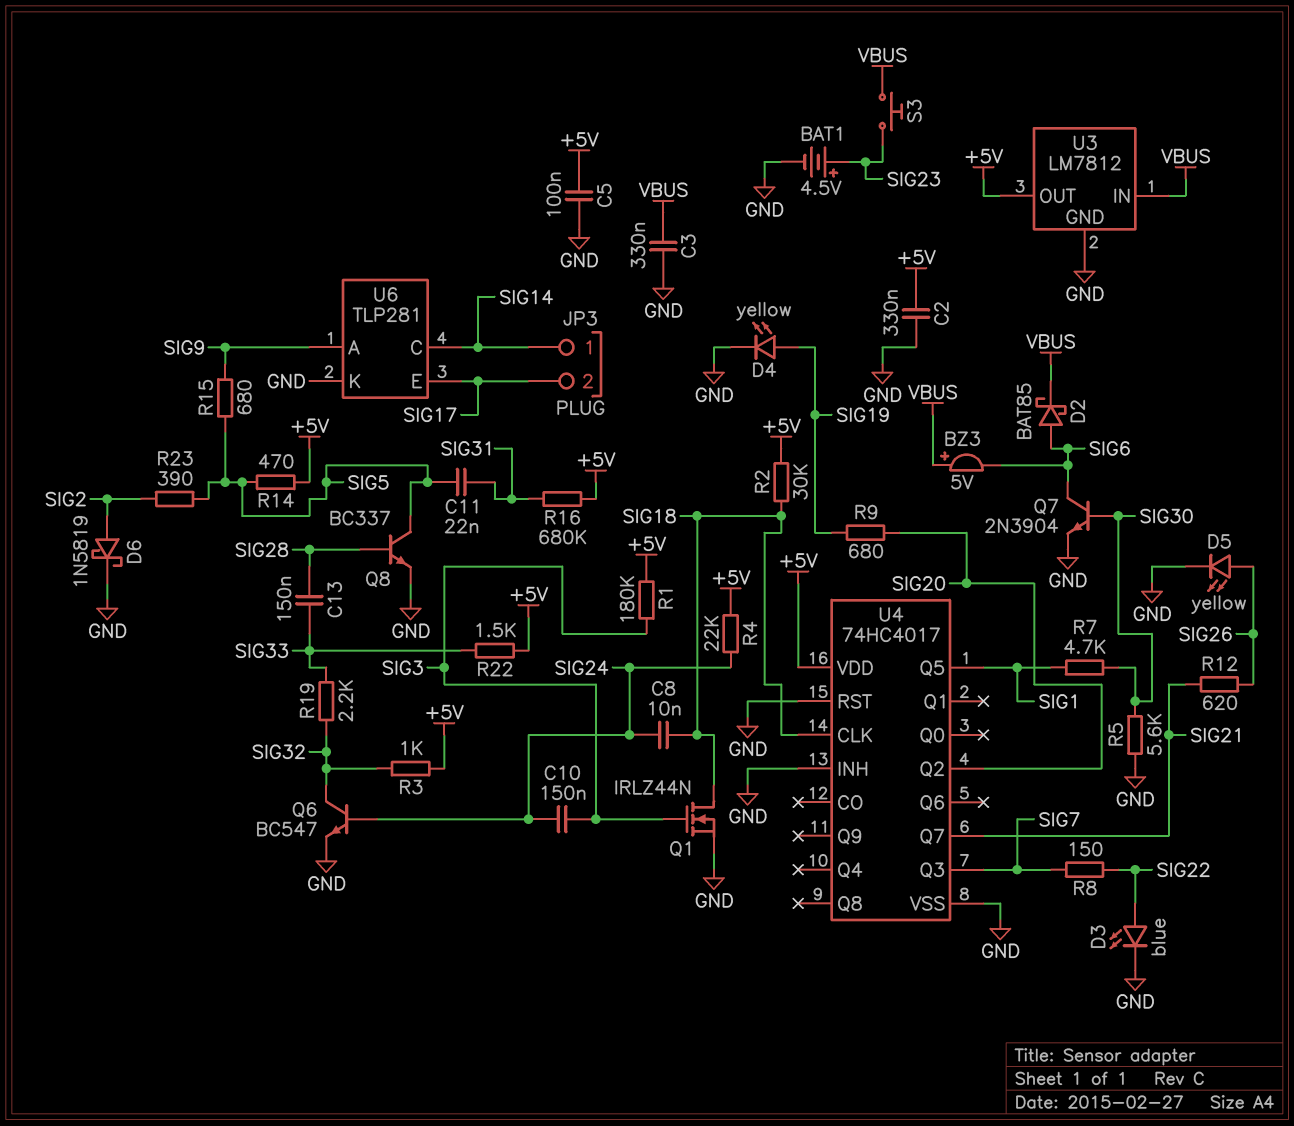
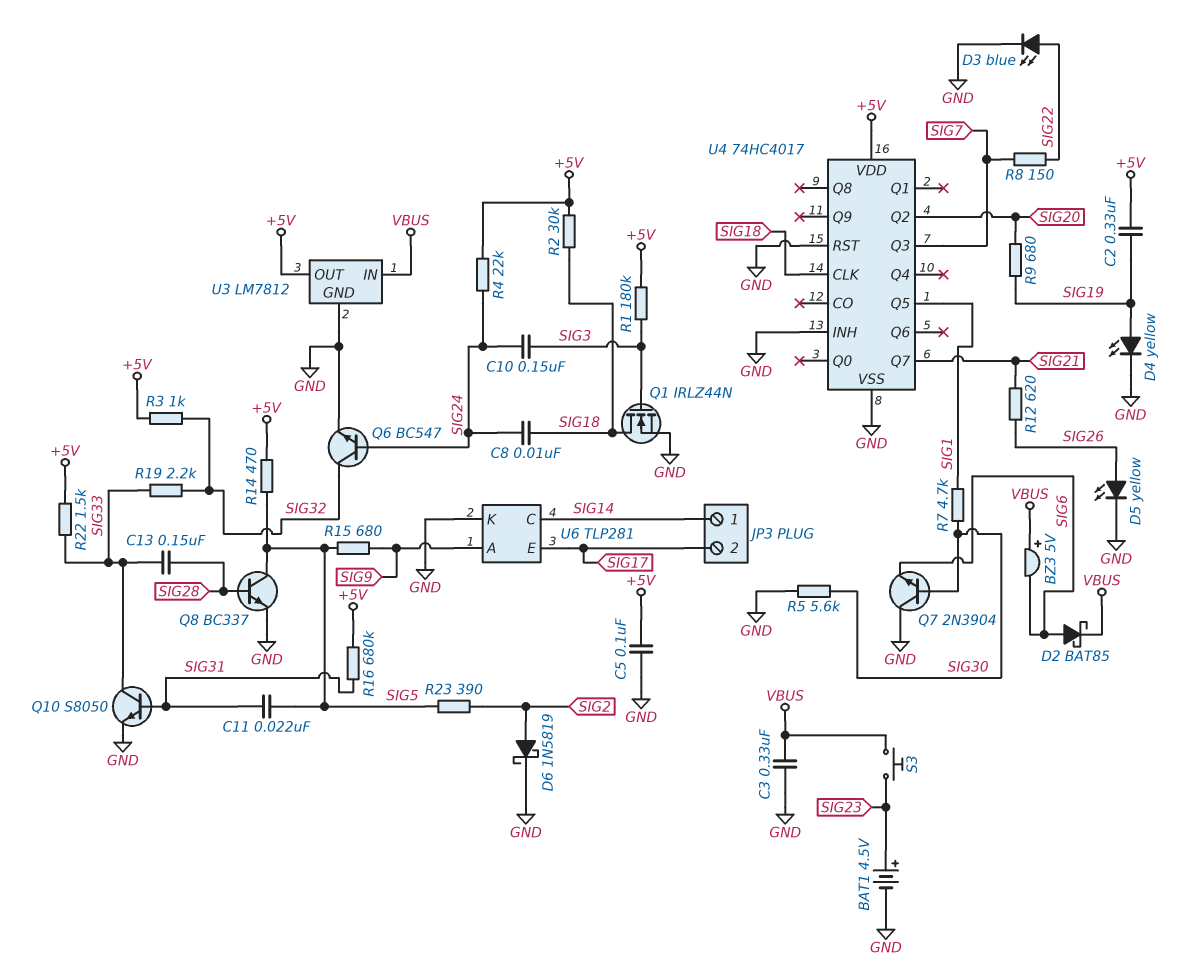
C2: 330nF (+5V, GND) -> 330nF (+5V, SIG19)
Q7: NPN 2N3904 (B SIG30, C SIG6, E GND) -> NPN 2N3904 (B SIG30, C GND, E SIG6)
Q10: none -> NPN S8050 (B SIG31, C SIG33, E GND)

